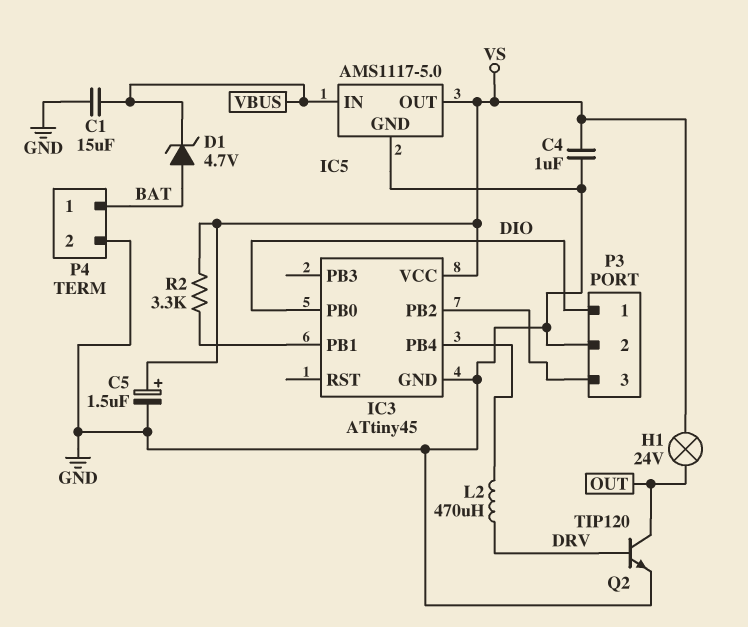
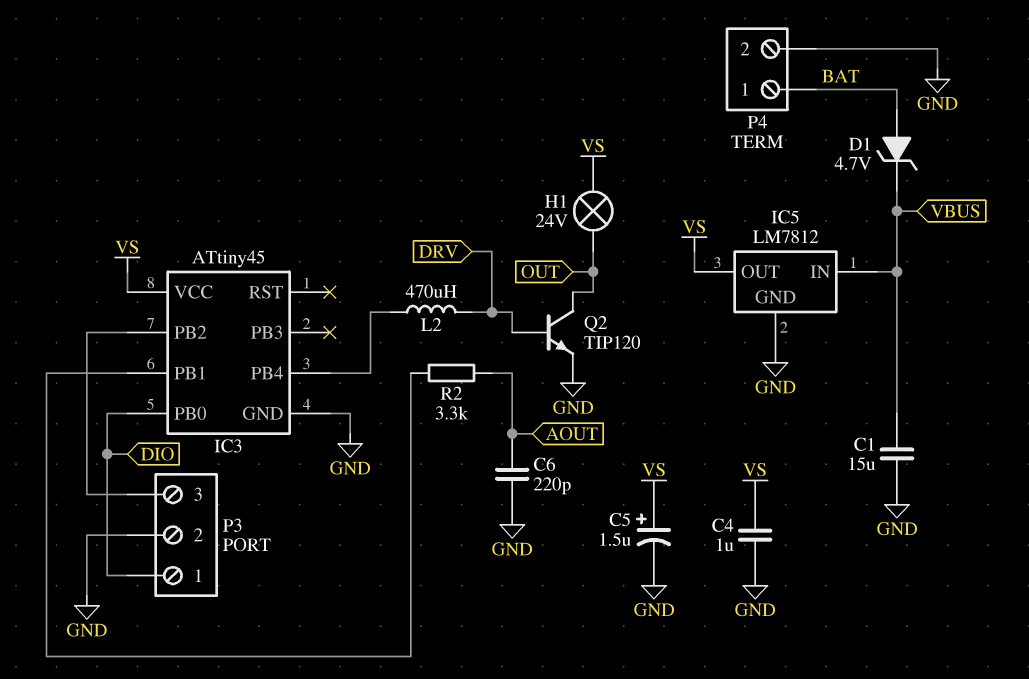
C6: none -> 220pF (AOUT, GND)
IC5: AMS1117-5.0 -> LM7812
R2: 3.3k (IC3/PB1, VS) -> 3.3k (AOUT, IC3/PB1)

